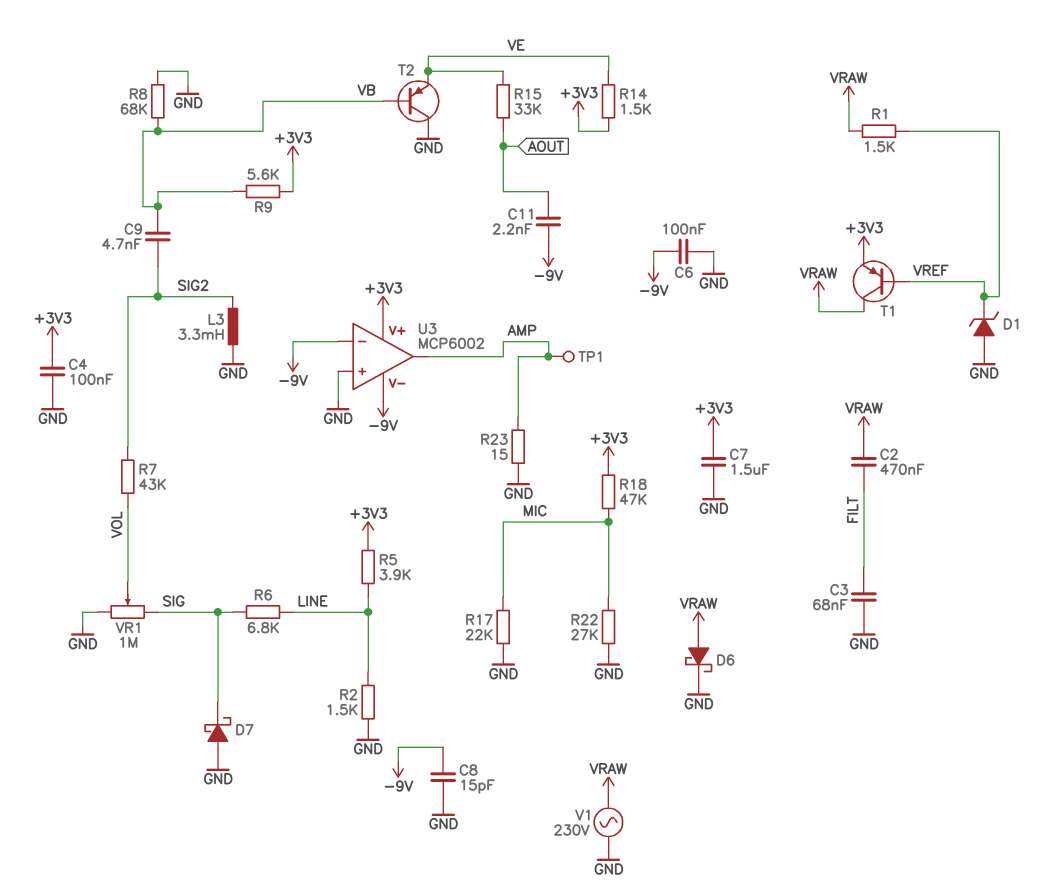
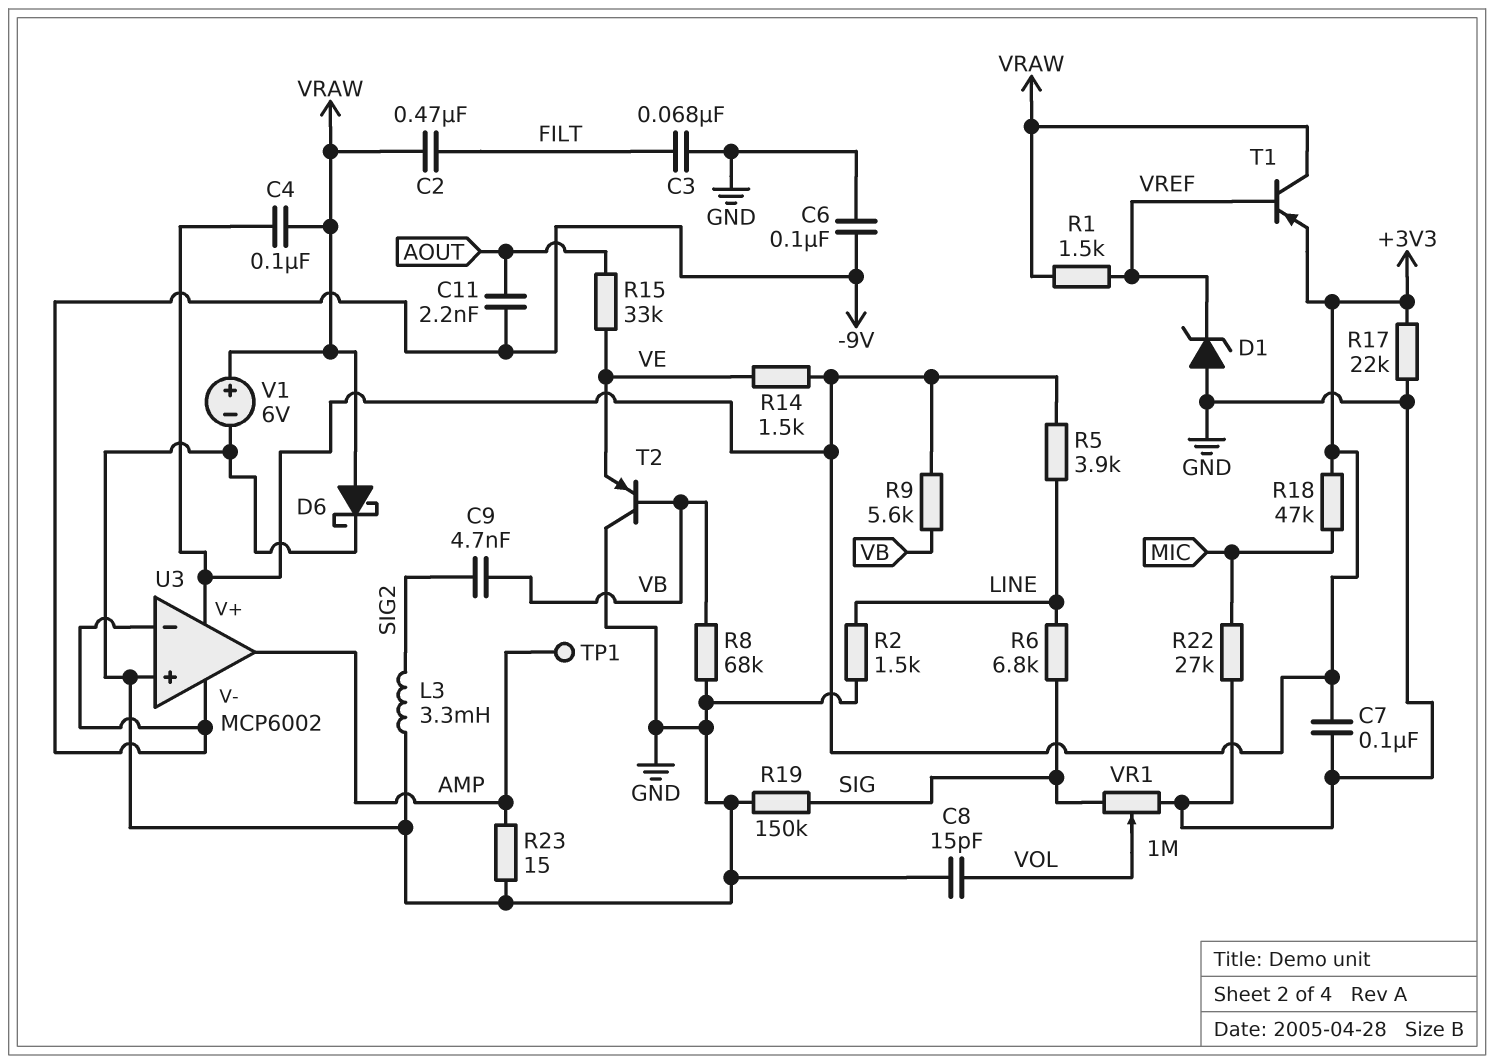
C4: 100nF (+3V3, GND) -> 100nF (+3V3, VRAW)
C7: 1.5uF (+3V3, GND) -> 100nF (+3V3, GND)
C8: 15pF (-9V, GND) -> 15pF (GND, VOL)
D7: schottky (A GND, K SIG) -> none
R7: 43k (SIG2, VOL) -> none
R17: 22k (GND, MIC) -> 22k (+3V3, GND)
R19: none -> 150k (GND, SIG)
V1: AC 230V (GND, VRAW) -> 6V (plus VRAW, minus GND)

